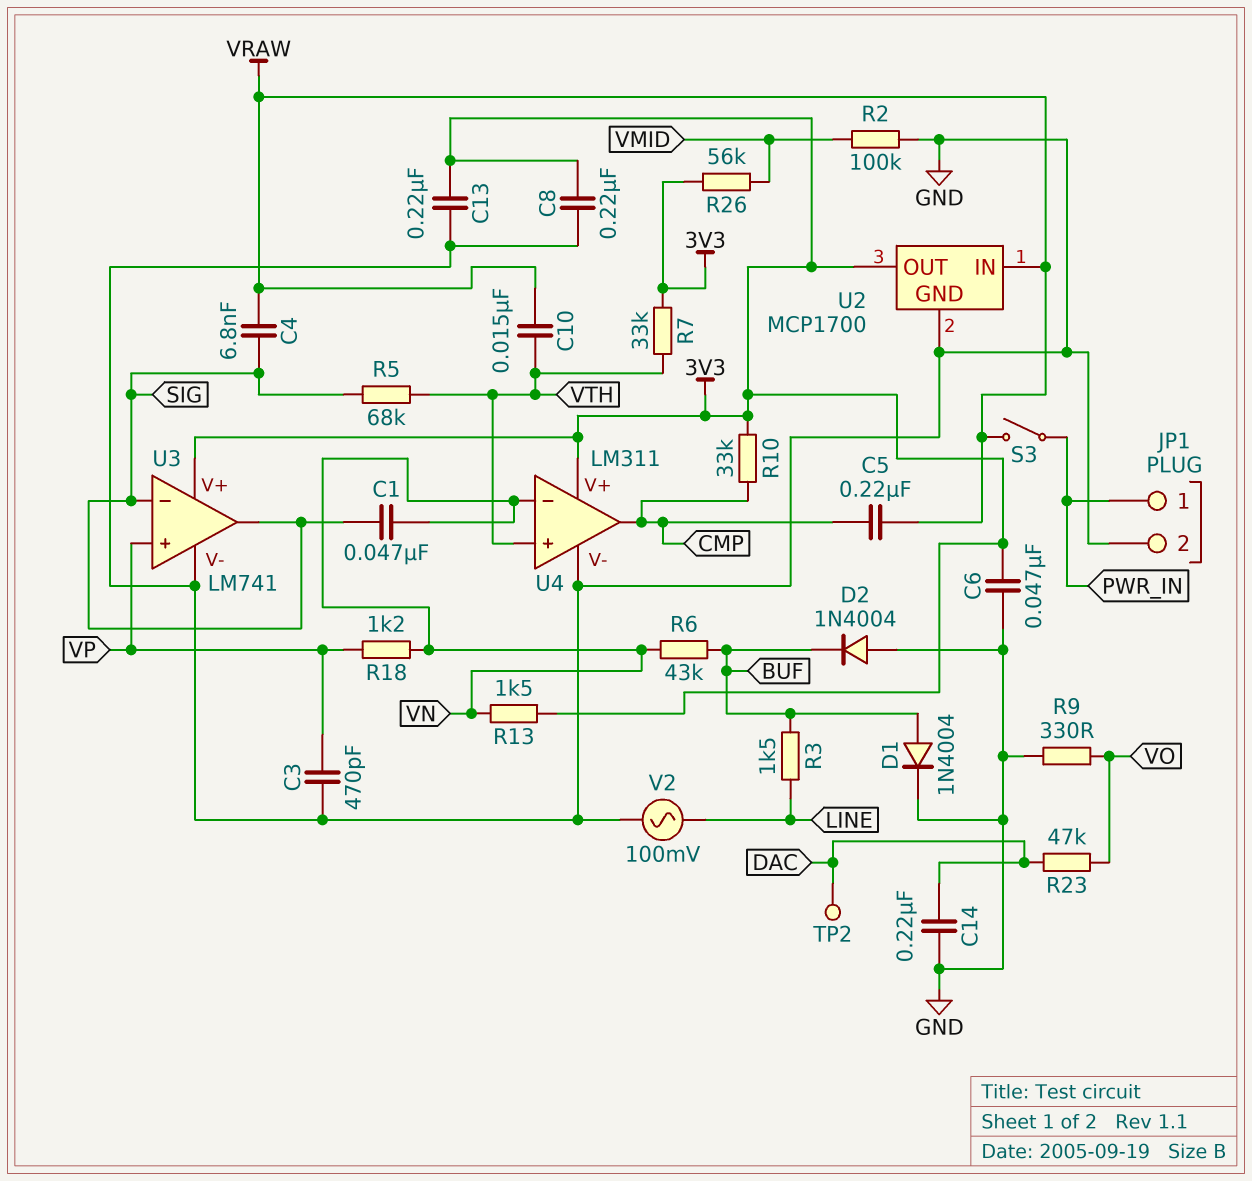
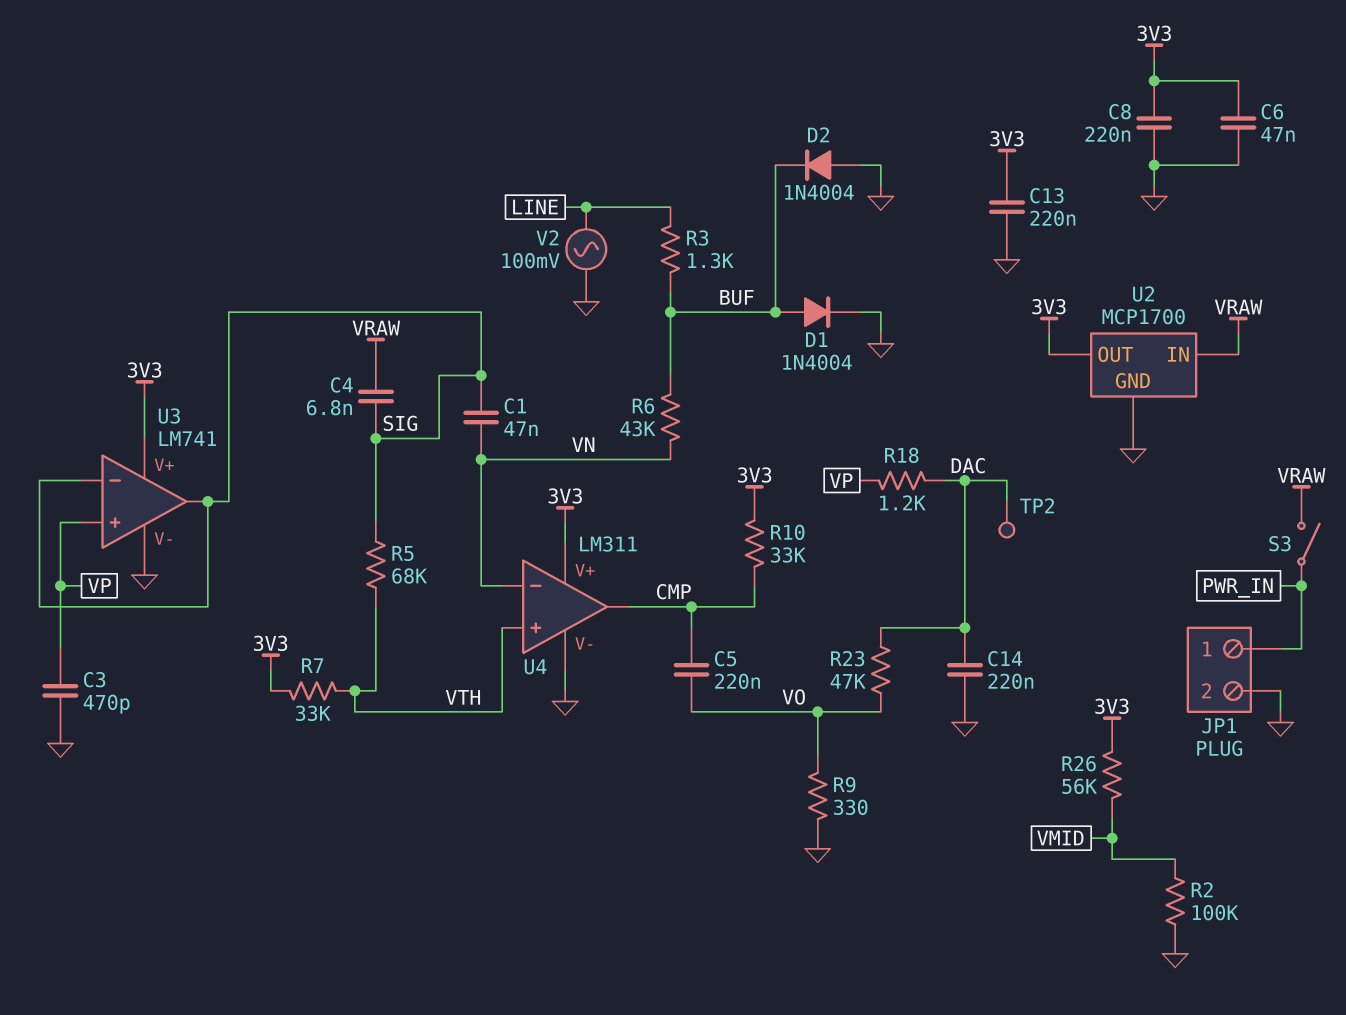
C5: 220nF (CMP, VRAW) -> 220nF (CMP, VO)
C10: 15nF (VRAW, VTH) -> none
R3: 1.5k (BUF, LINE) -> 1.3k (BUF, LINE)
R13: 1.5k (3V3, VN) -> none
R18: 1.2k (VN, VP) -> 1.2k (DAC, VP)

